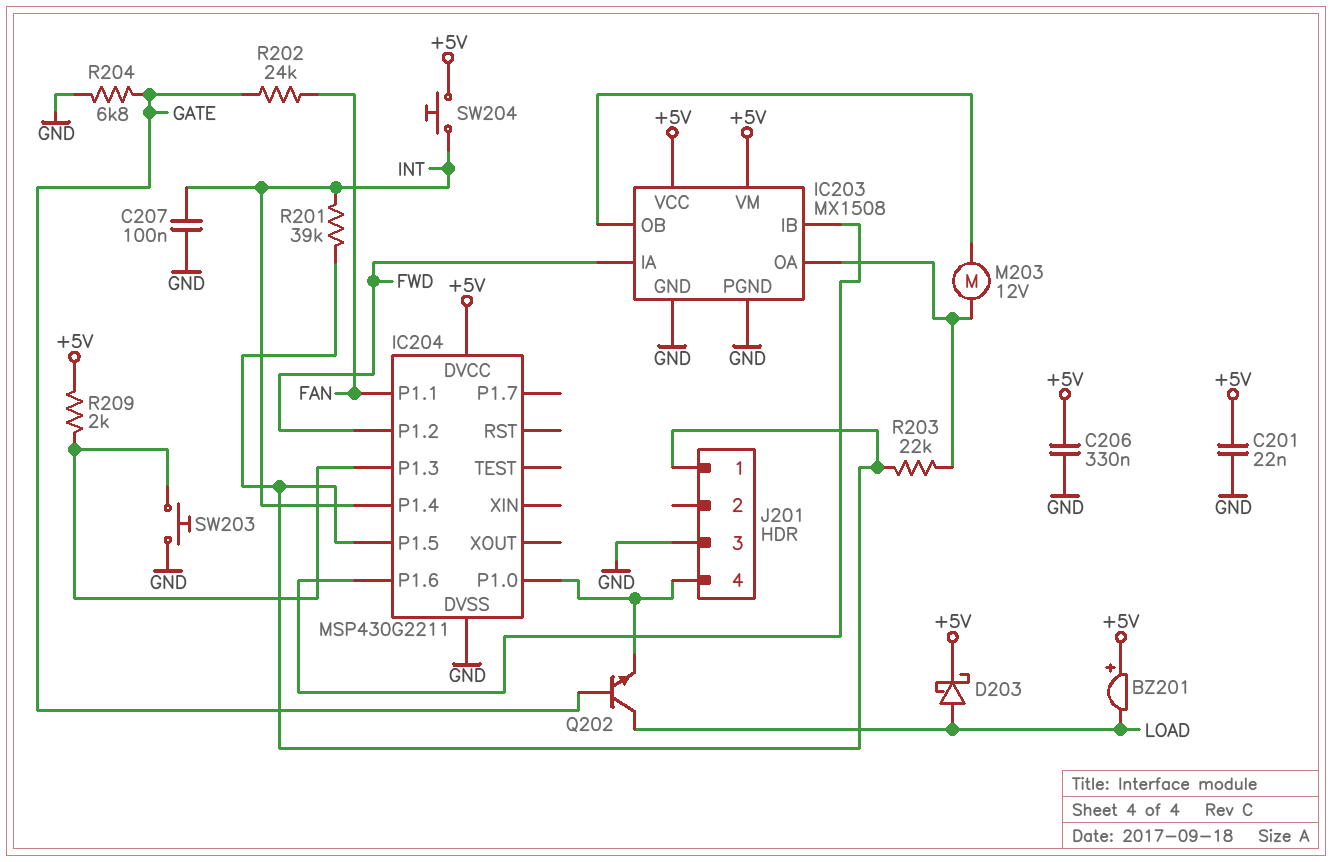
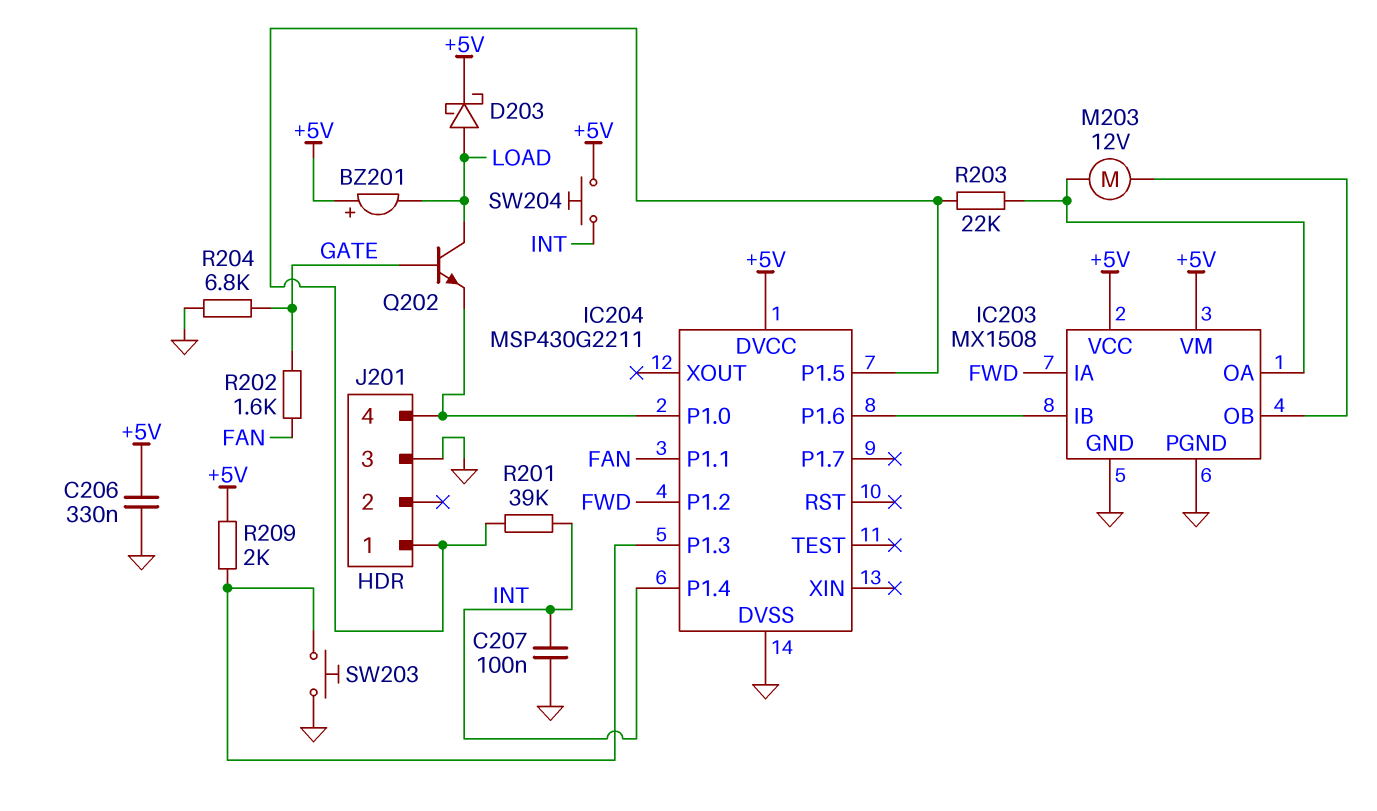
C201: 22nF (+5V, GND) -> none
R202: 24k (FAN, GATE) -> 1.6k (FAN, GATE)

